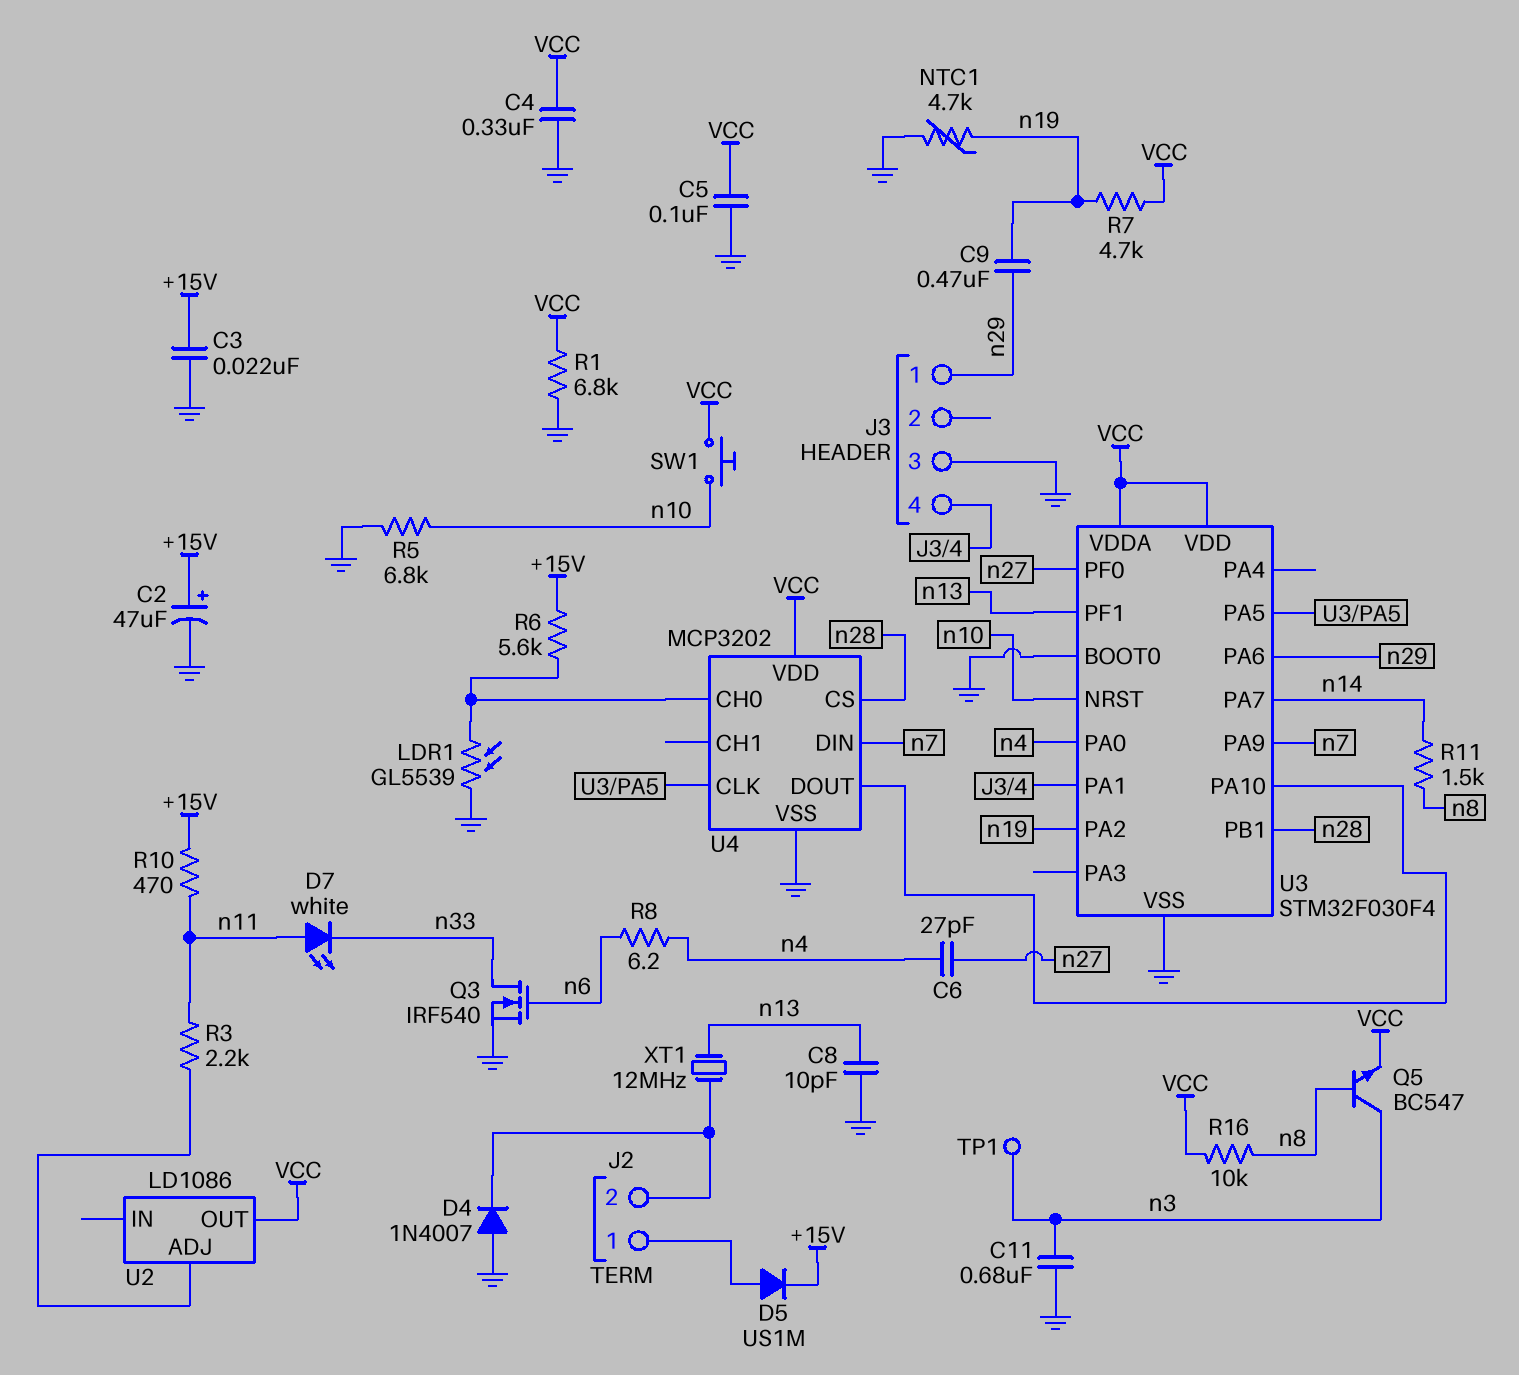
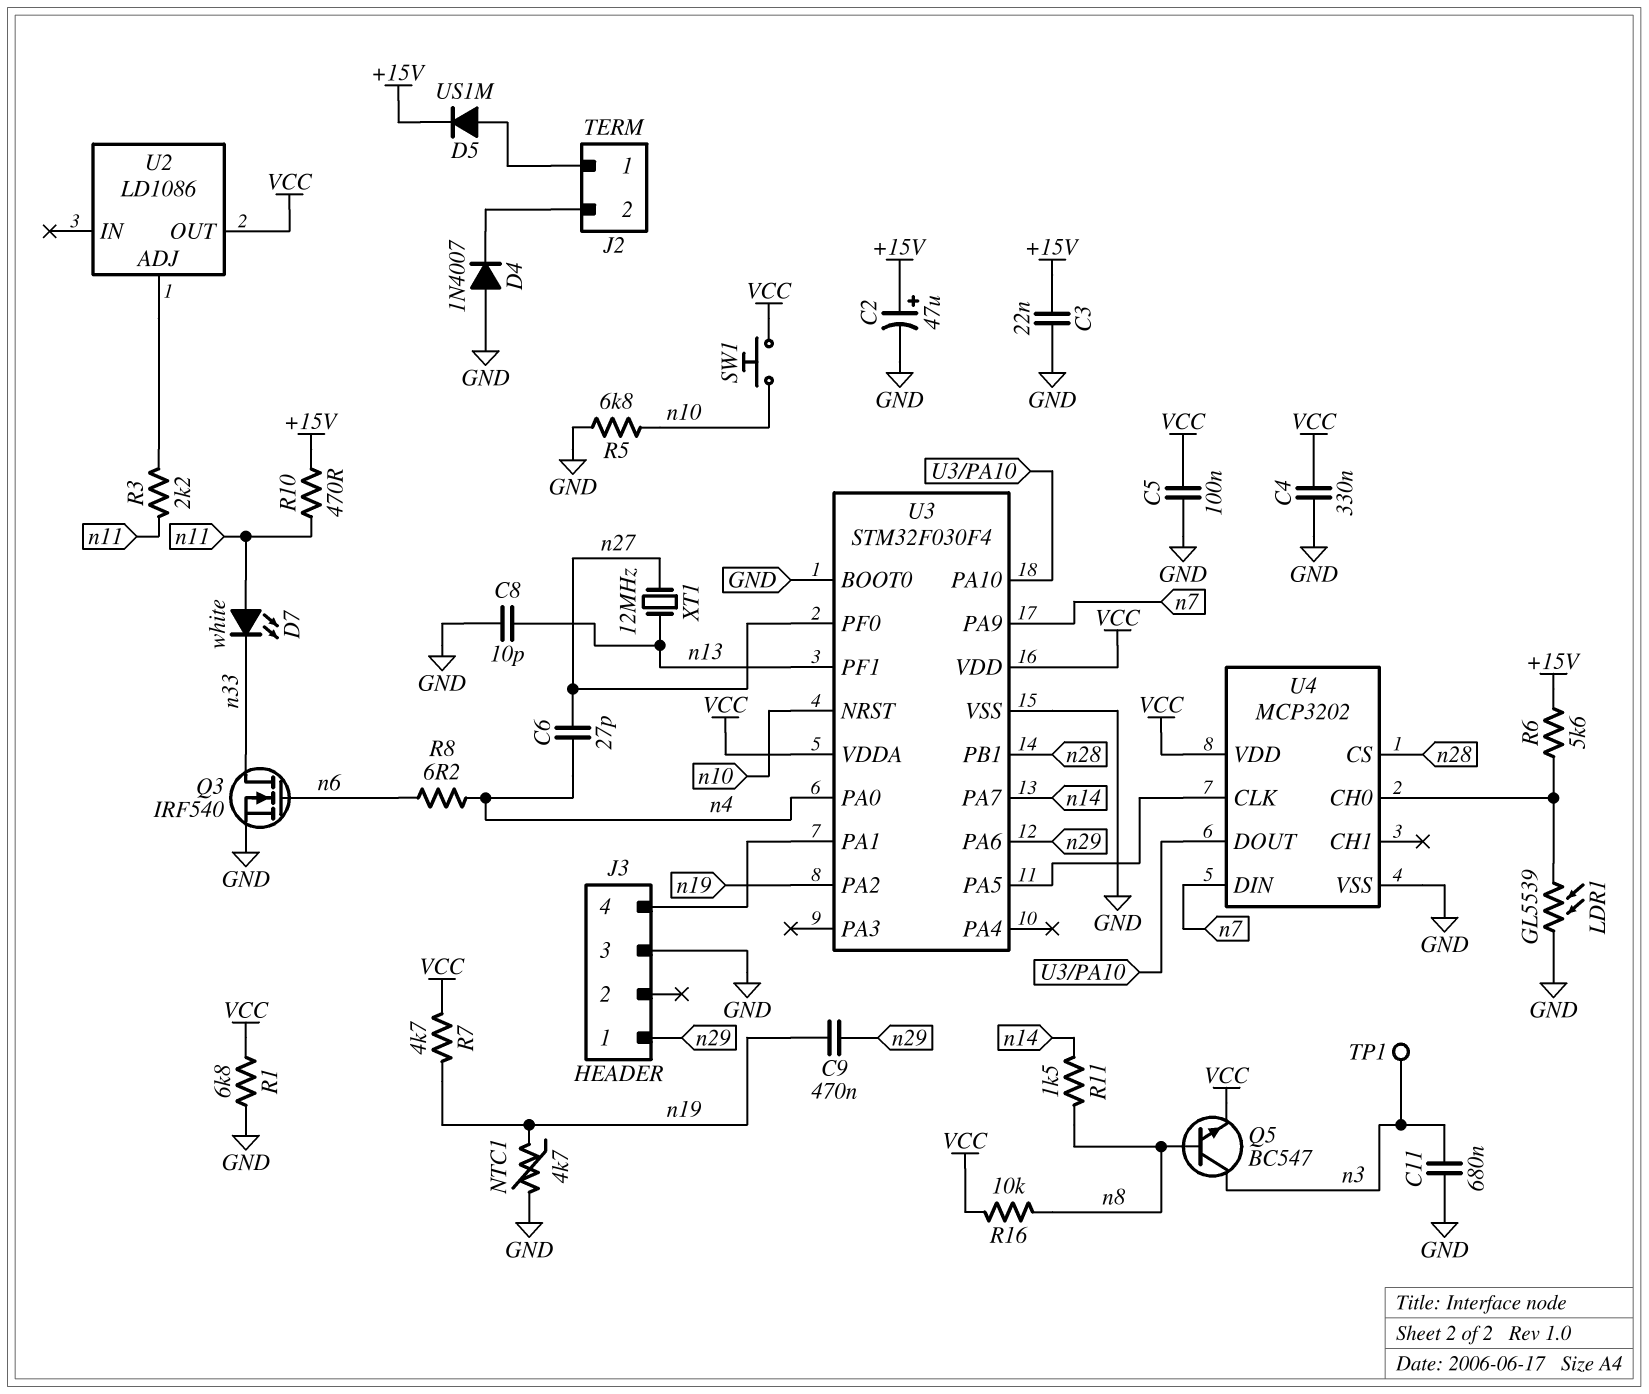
XT1: 12MHz (J2/2, n13) -> 12MHz (n13, n27)

